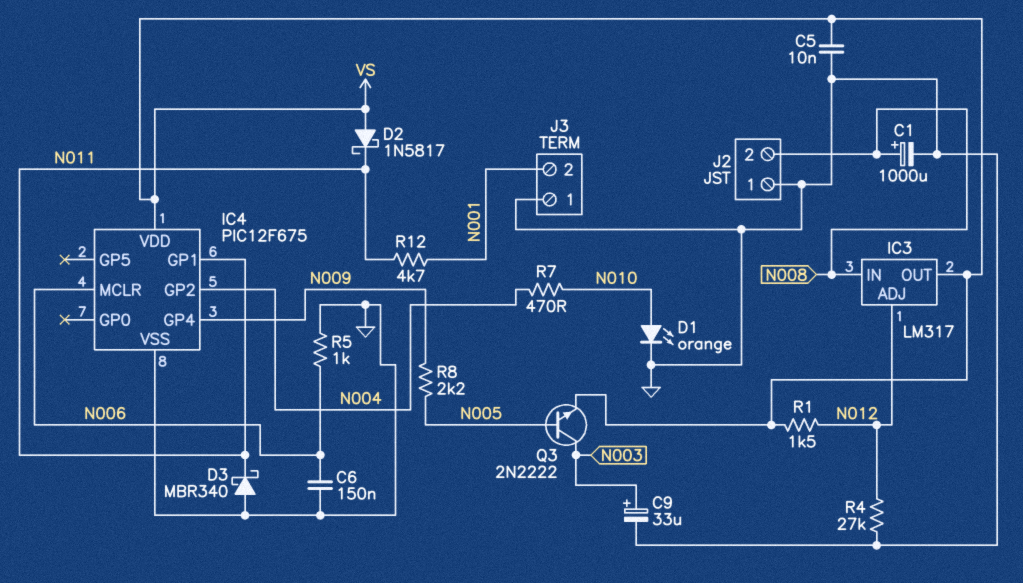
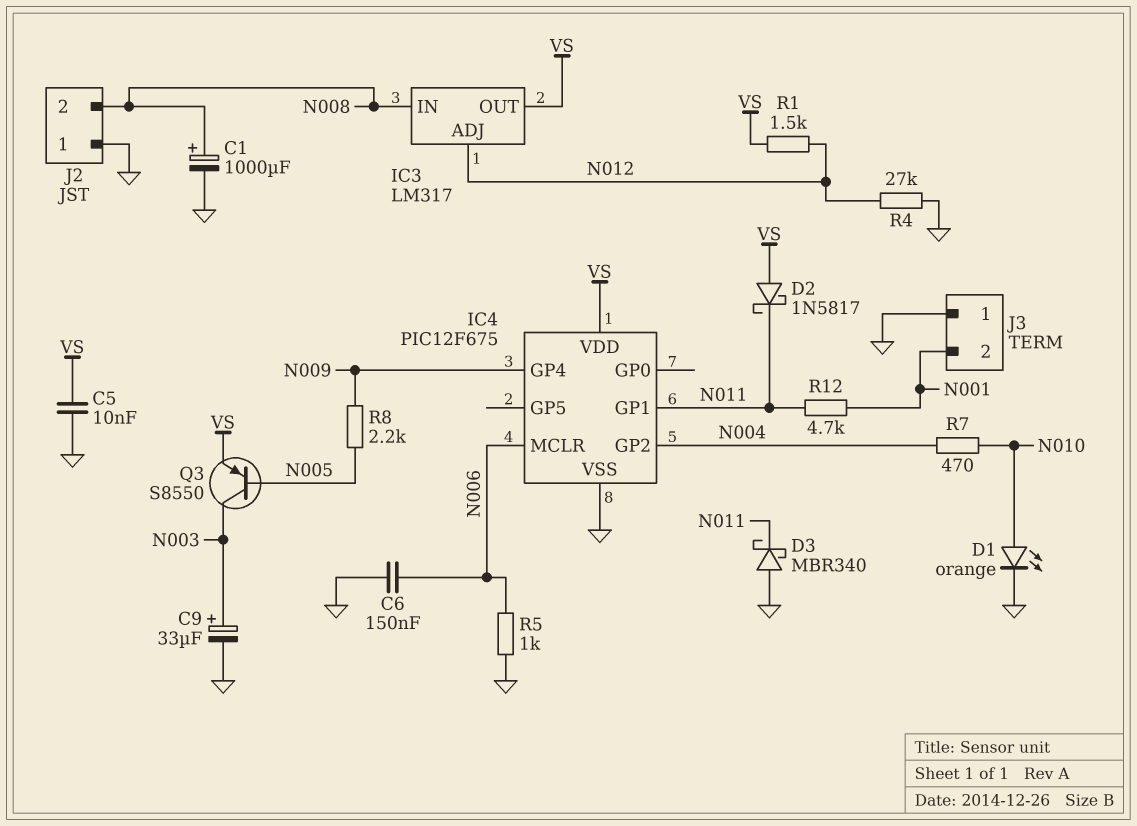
Q3: NPN 2N2222 (B N005, C N003, E VS) -> PNP S8550 (B N005, C N003, E VS)

